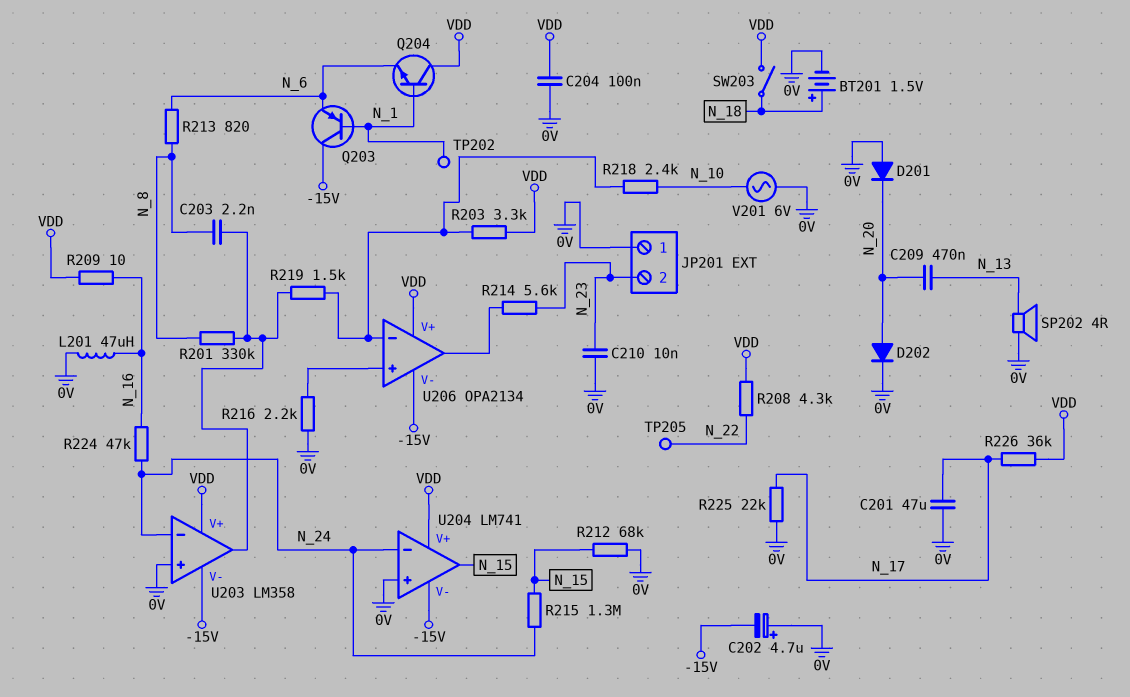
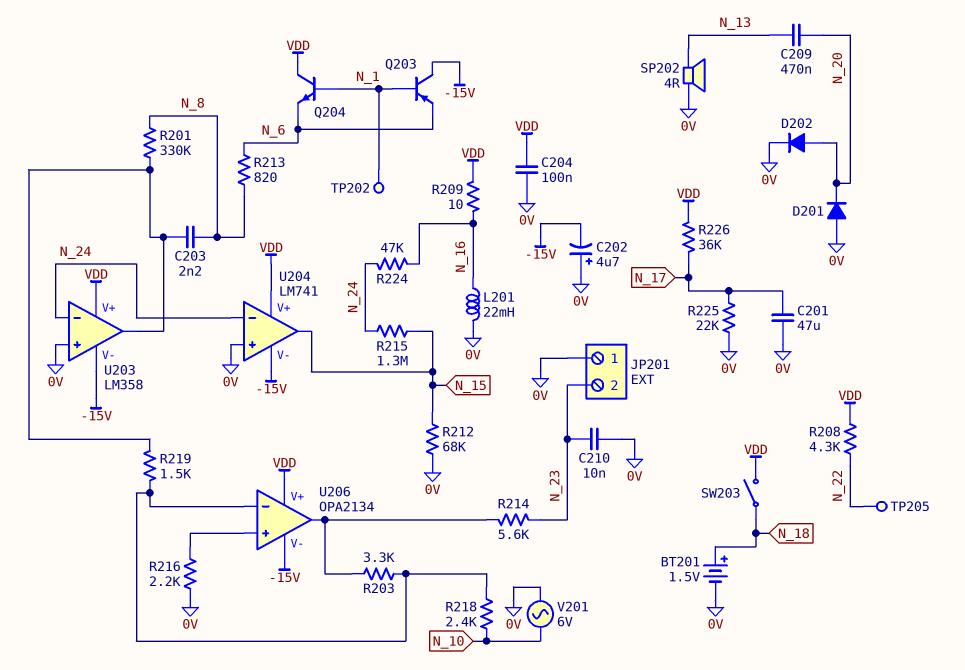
L201: 47uH (0V, N_16) -> 22mH (0V, N_16)
R203: 3.3k (U206/in-, VDD) -> 3.3k (U206/in-, U206/out)

